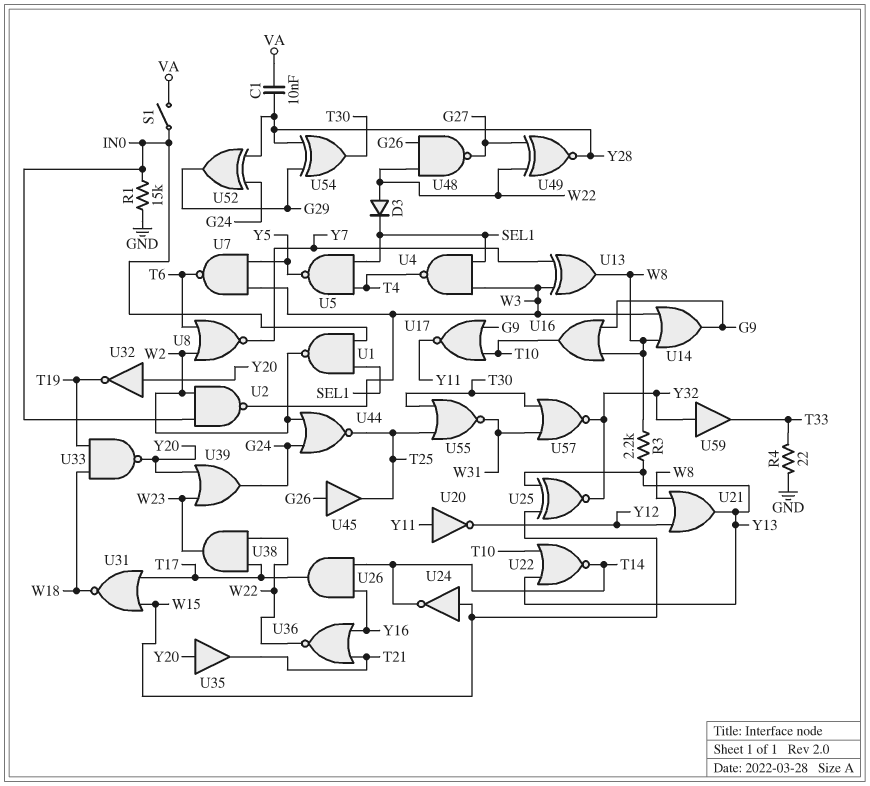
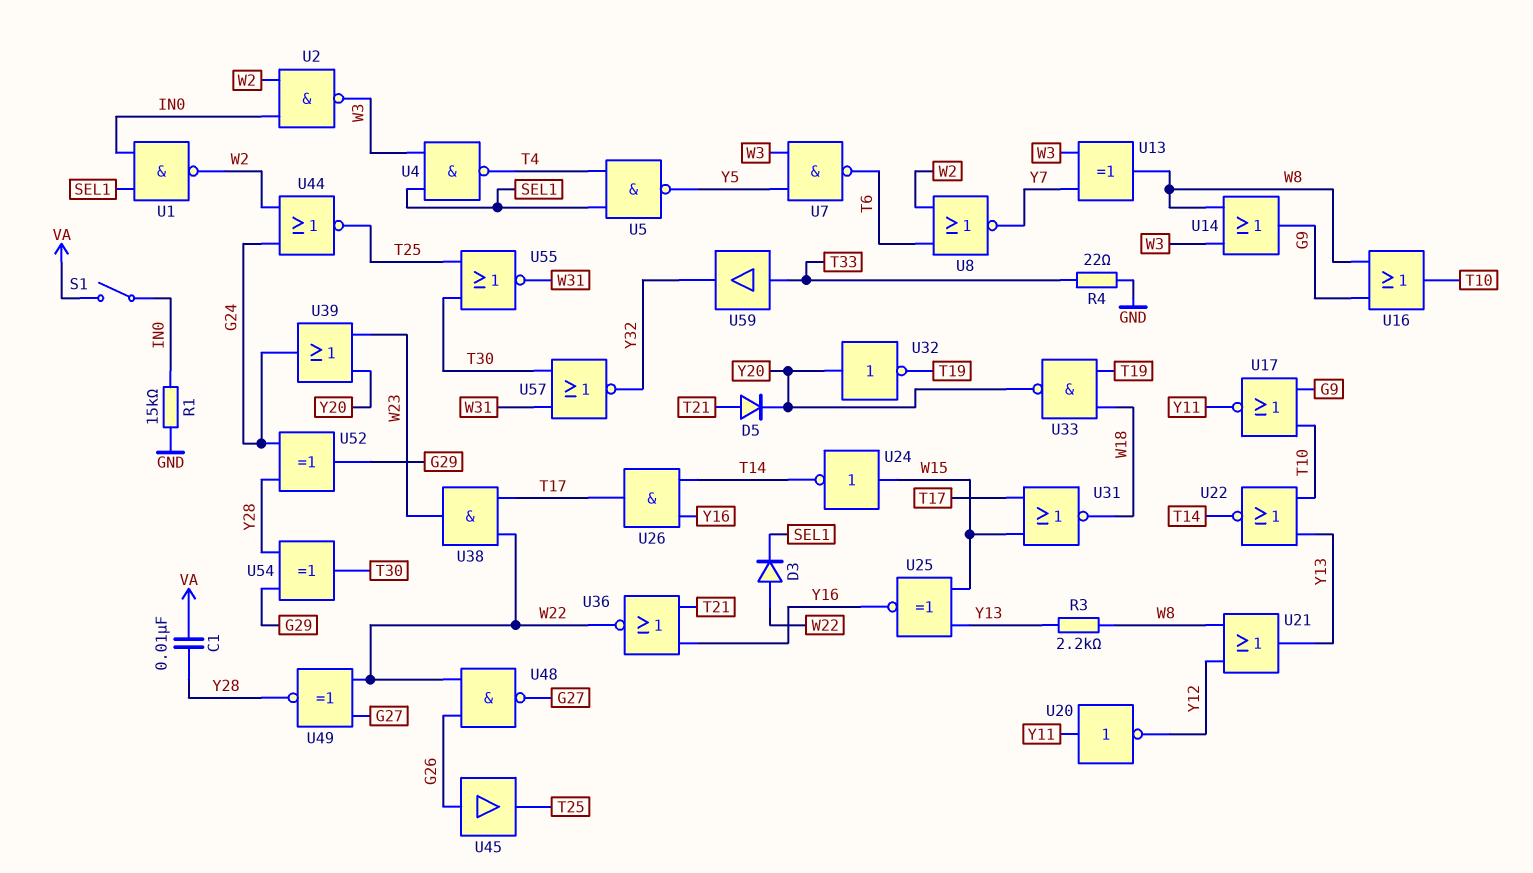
D5: none -> diode (A T21, K Y20)
U25: XNOR (in W15, in Y13, out Y32) -> XNOR (in W15, in Y13, out Y16)
U35: buffer (in Y20, out T21) -> none
U59: buffer (in Y32, out T33) -> buffer (in T33, out Y32)

